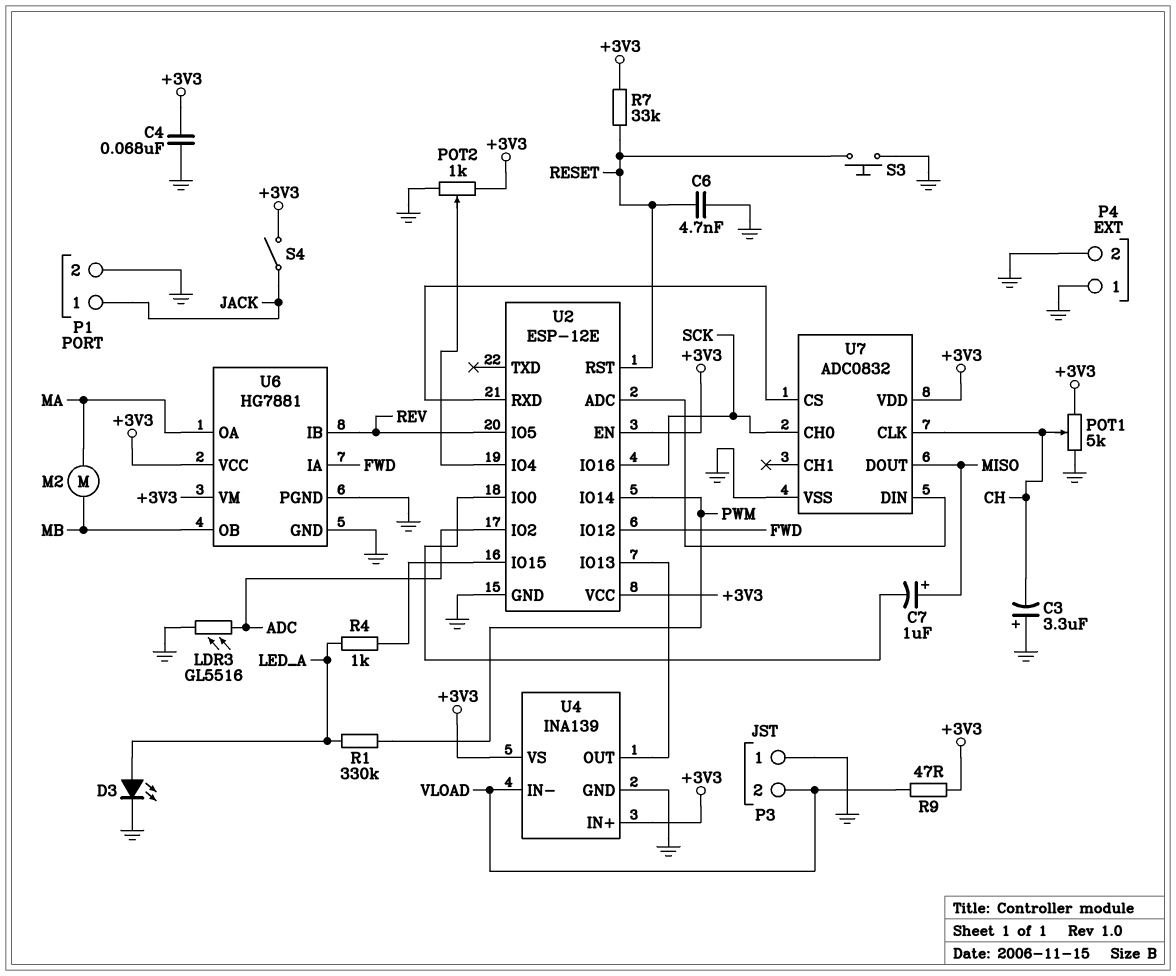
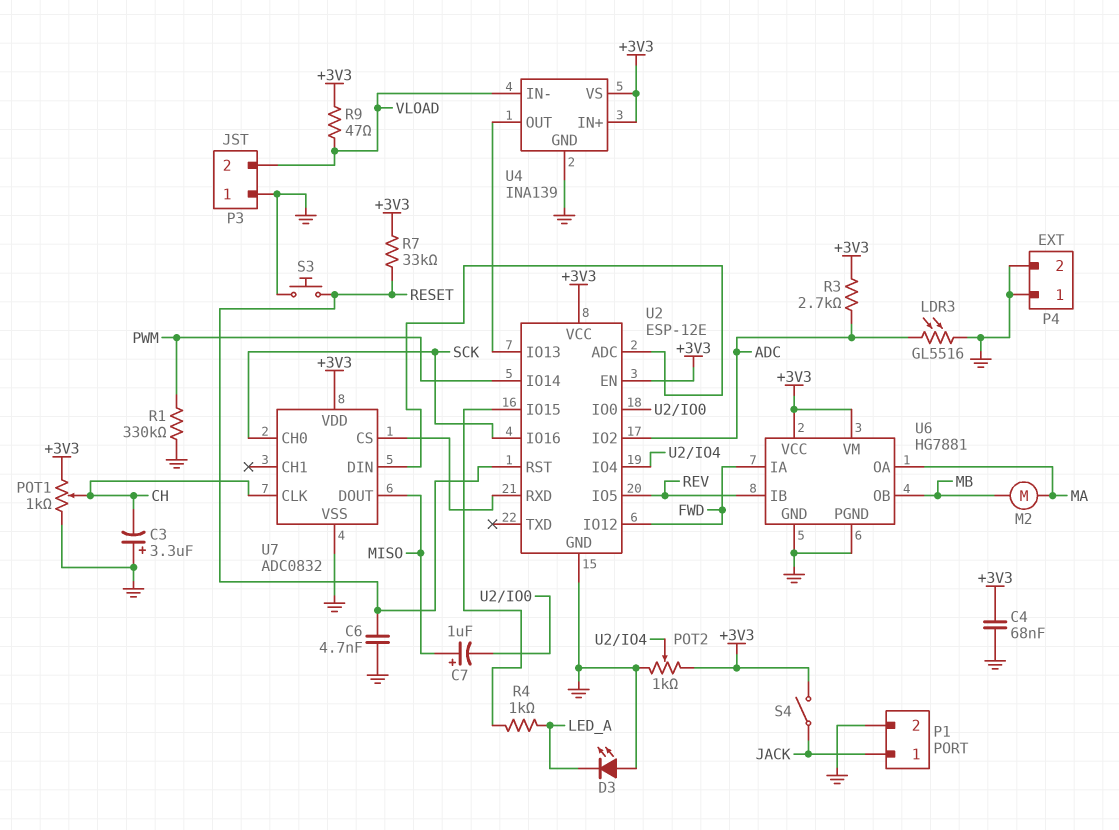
D3: LED (A LED_A, K GND) -> LED (A GND, K LED_A)
POT1: 5k (+3V3, GND, wiper CH) -> 1k (+3V3, GND, wiper CH)
R1: 330k (LED_A, PWM) -> 330k (GND, PWM)
R3: none -> 2.7k (+3V3, ADC)

